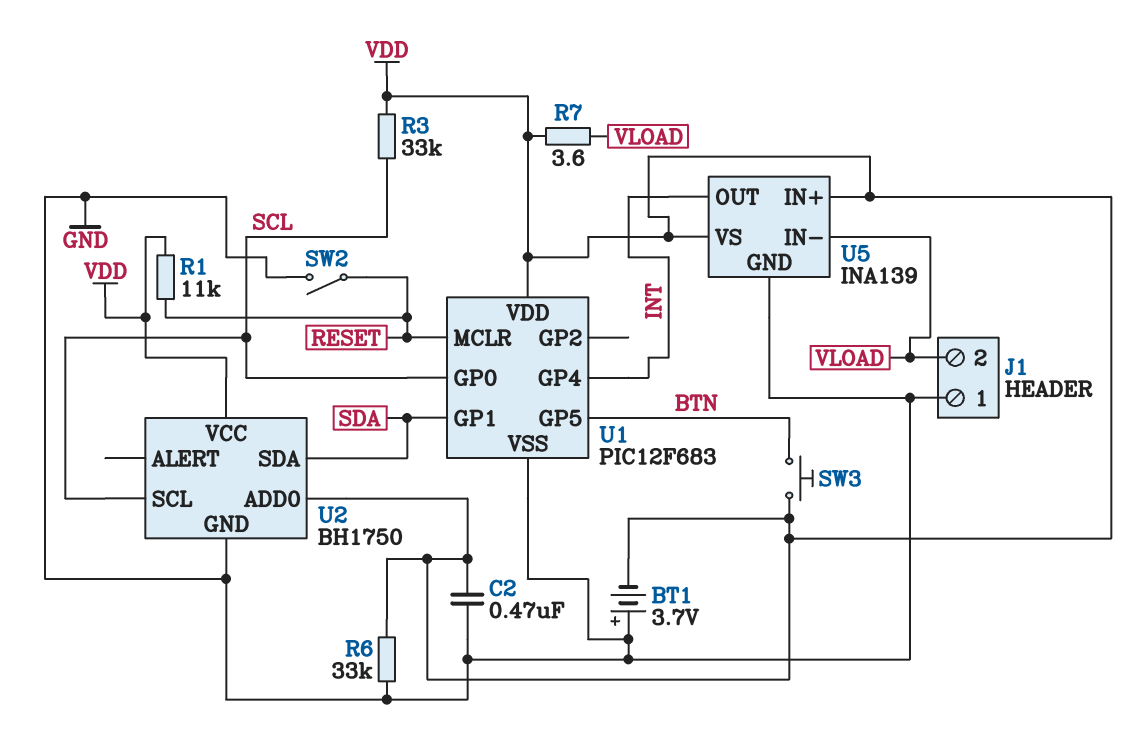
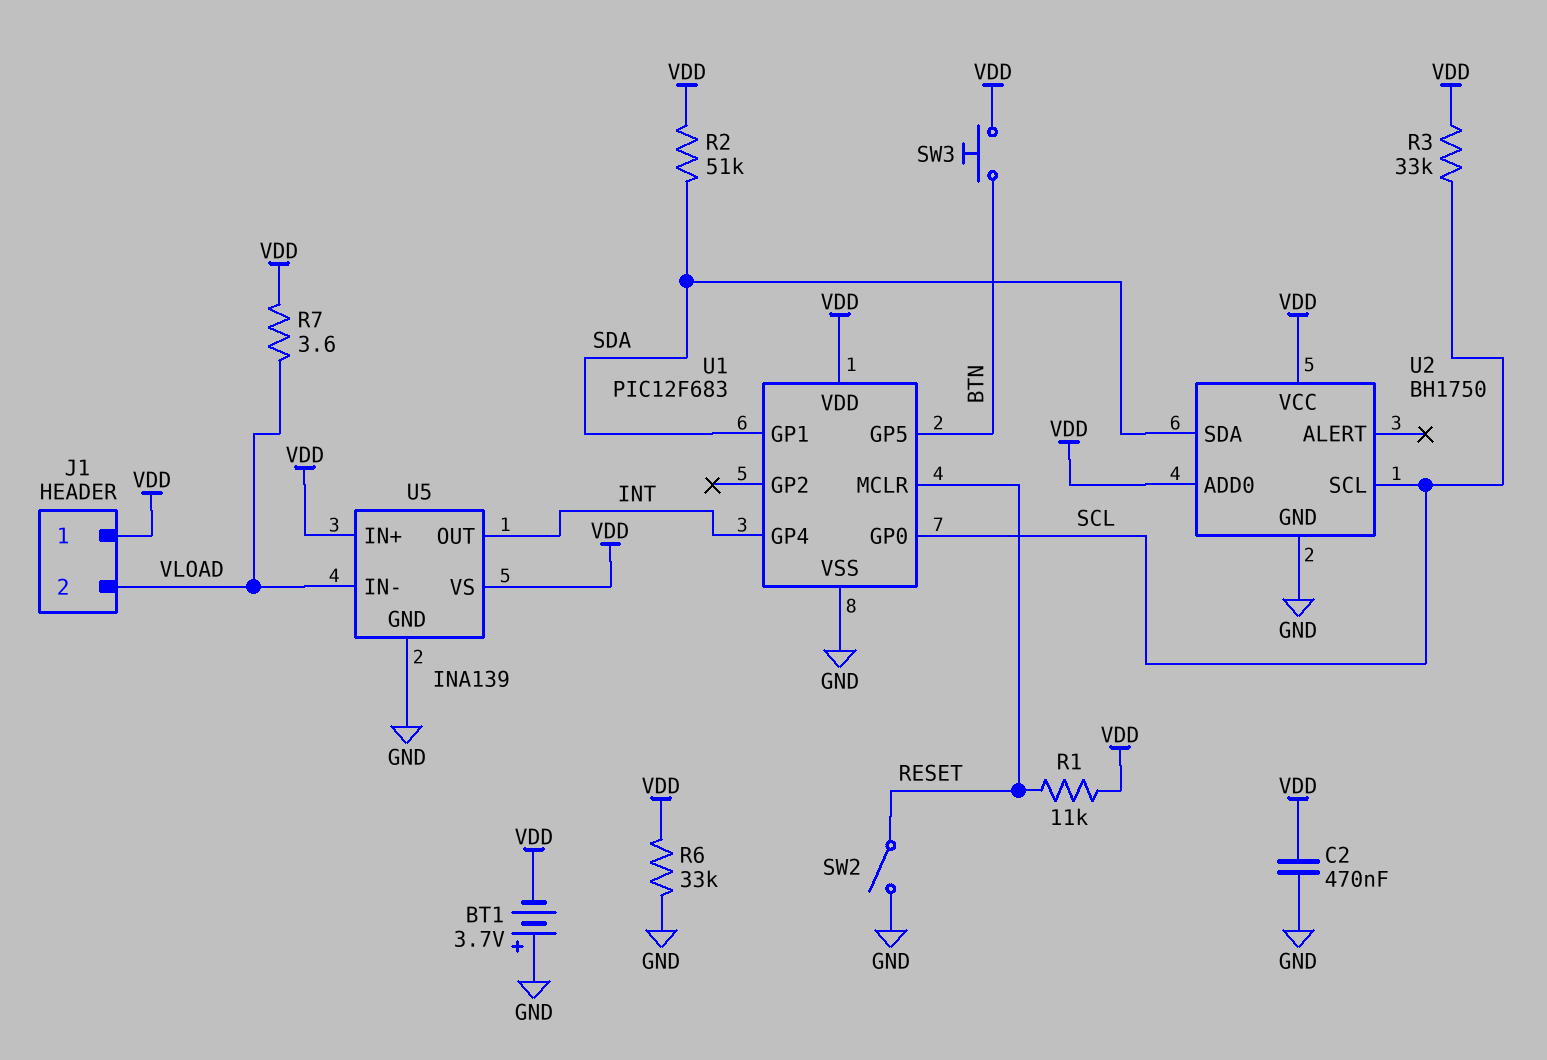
J1 pin 1: GND -> VDD
R2: none -> 51k (SDA, VDD)

